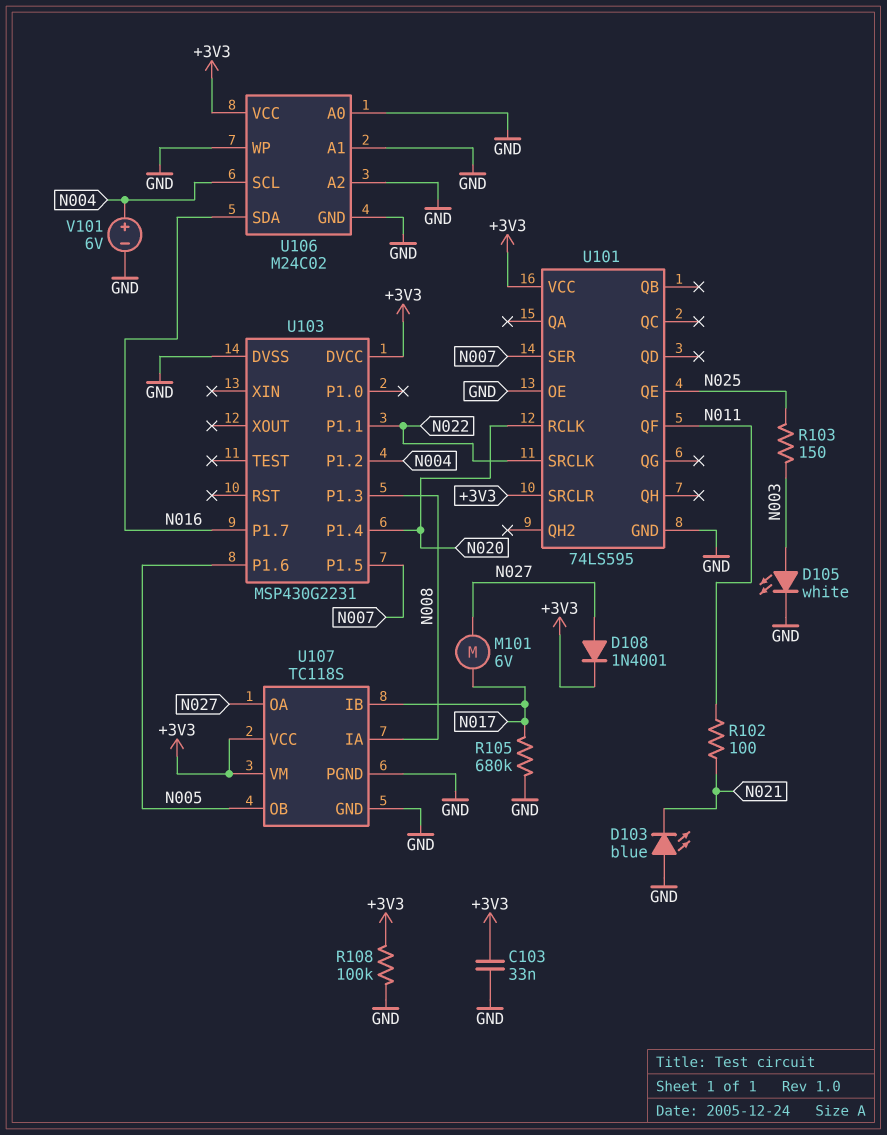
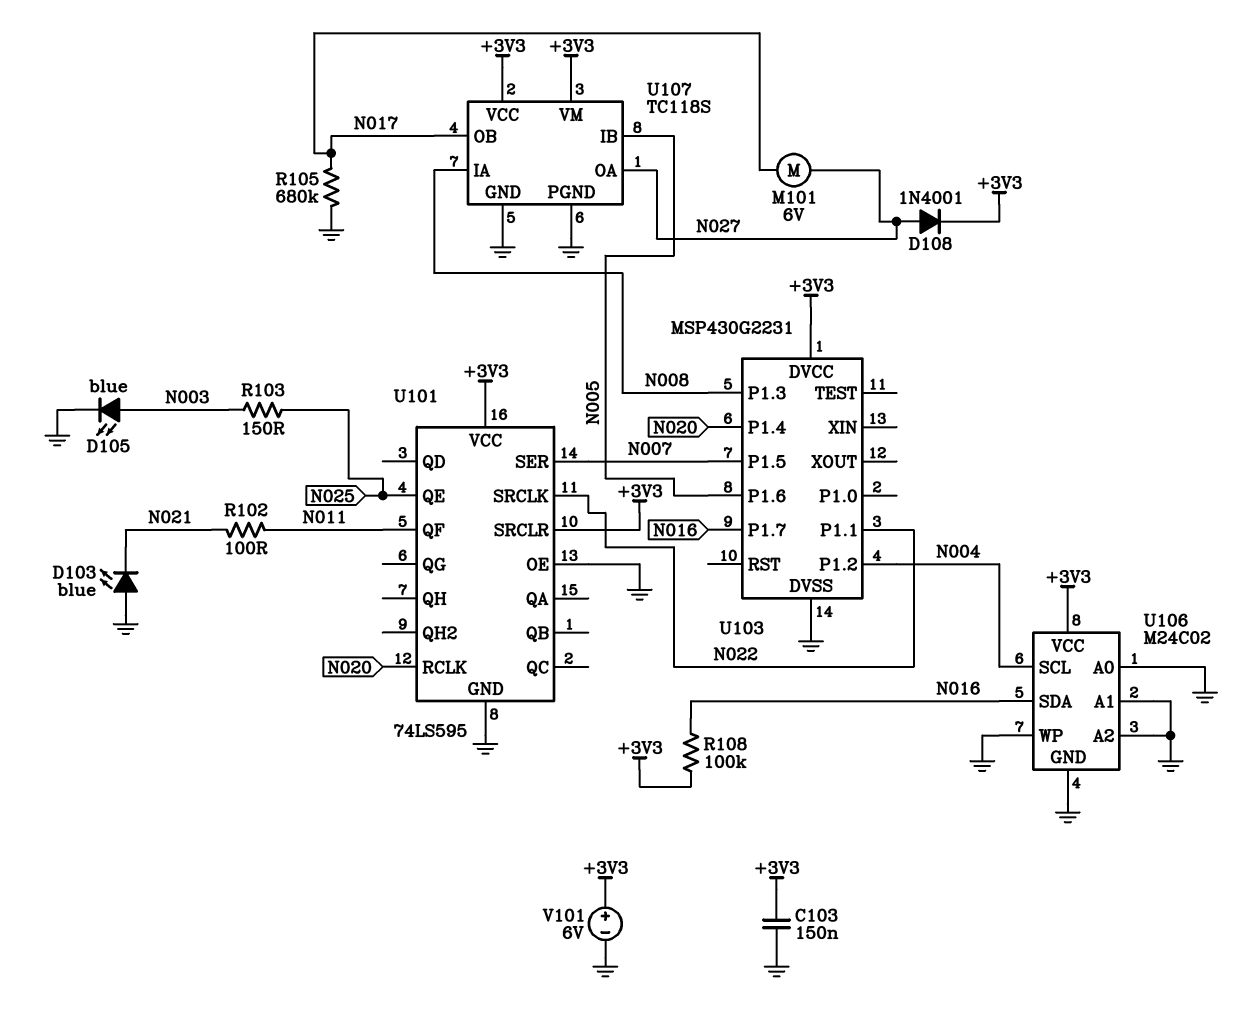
C103: 33nF (+3V3, GND) -> 150nF (+3V3, GND)
D105: LED white (A N003, K GND) -> LED blue (A N003, K GND)
R108: 100k (+3V3, GND) -> 100k (+3V3, N016)
U107 pin IB: N017 -> N005
U107 pin OB: N005 -> N017
V101: 6V (plus N004, minus GND) -> 6V (plus +3V3, minus GND)

